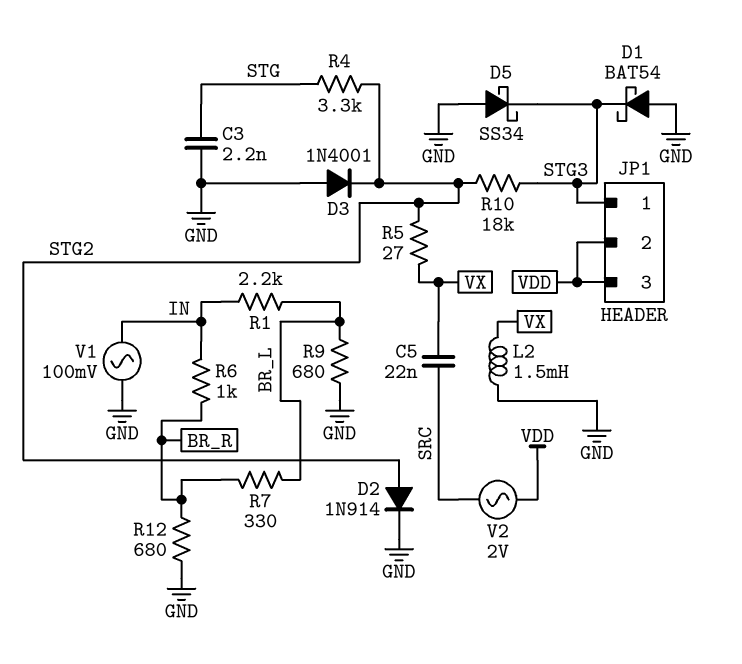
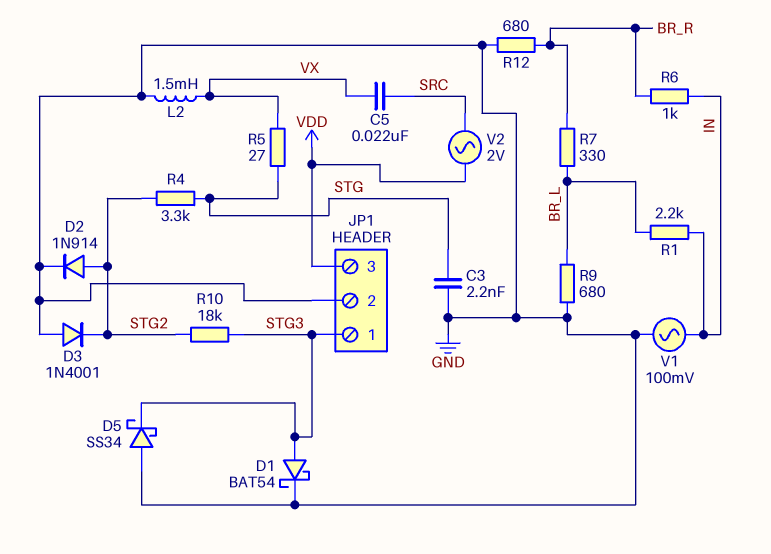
D1: schottky BAT54 (A GND, K STG3) -> schottky BAT54 (A STG3, K GND)
JP1 pin 2: VDD -> GND
R5: 27 (STG2, VX) -> 27 (STG, VX)

